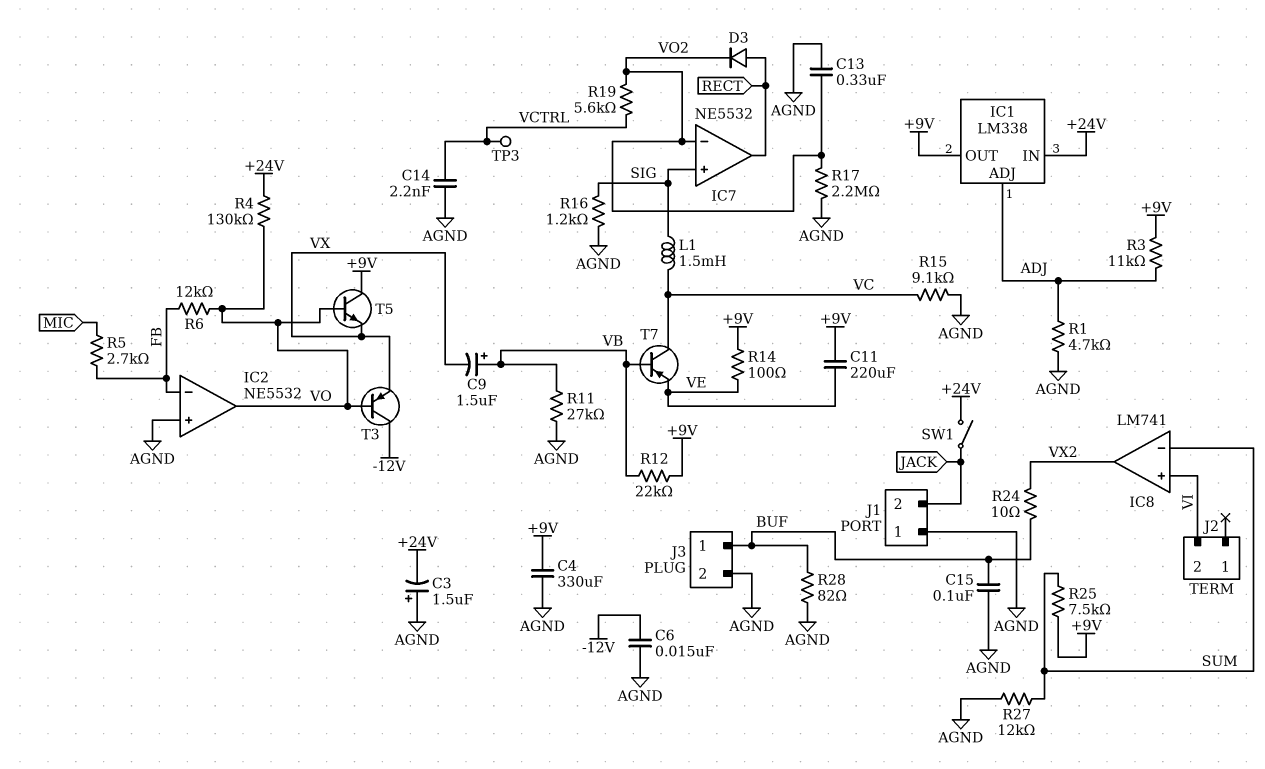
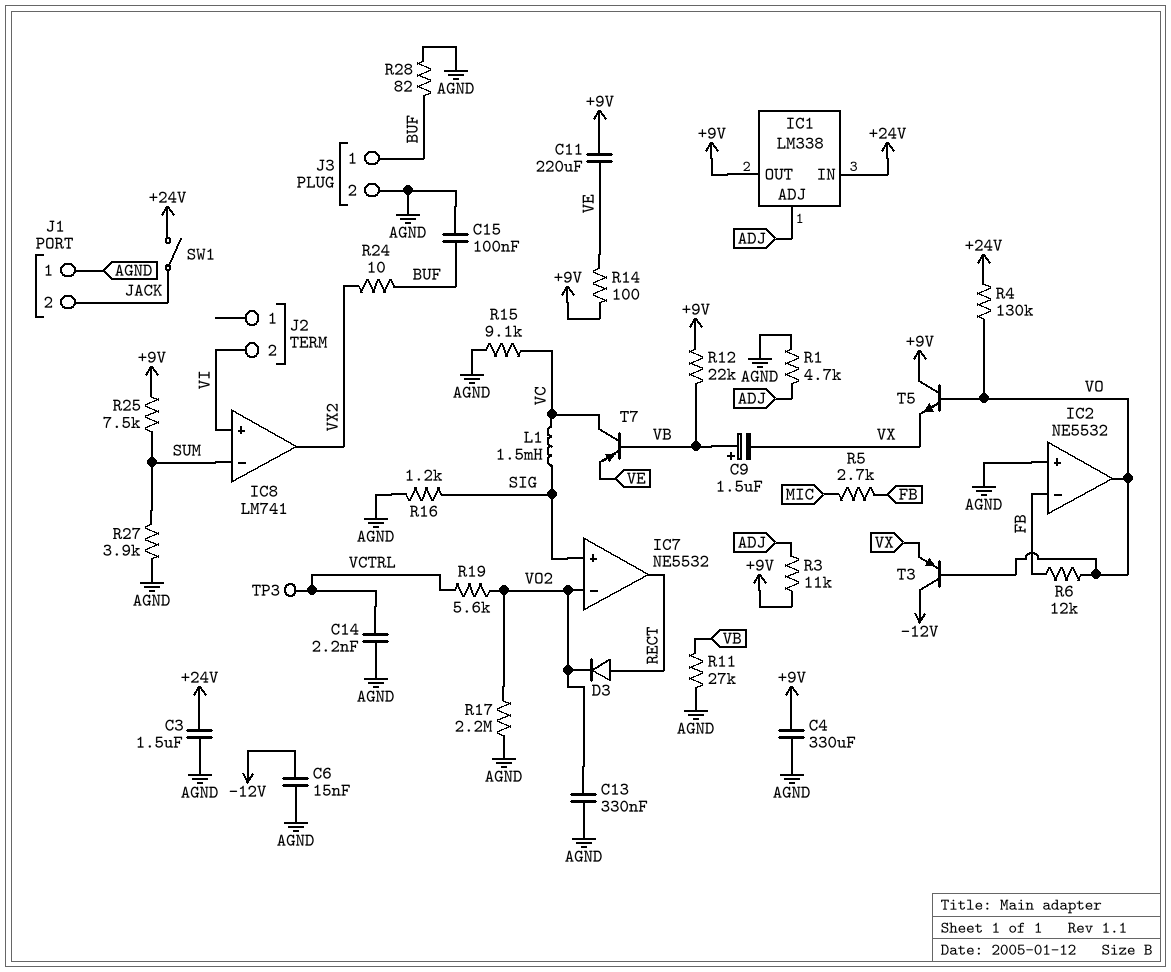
C3: 1.5uF (plus AGND, minus +24V) -> 1.5uF (+24V, AGND)
R27: 12k (AGND, SUM) -> 3.9k (AGND, SUM)

